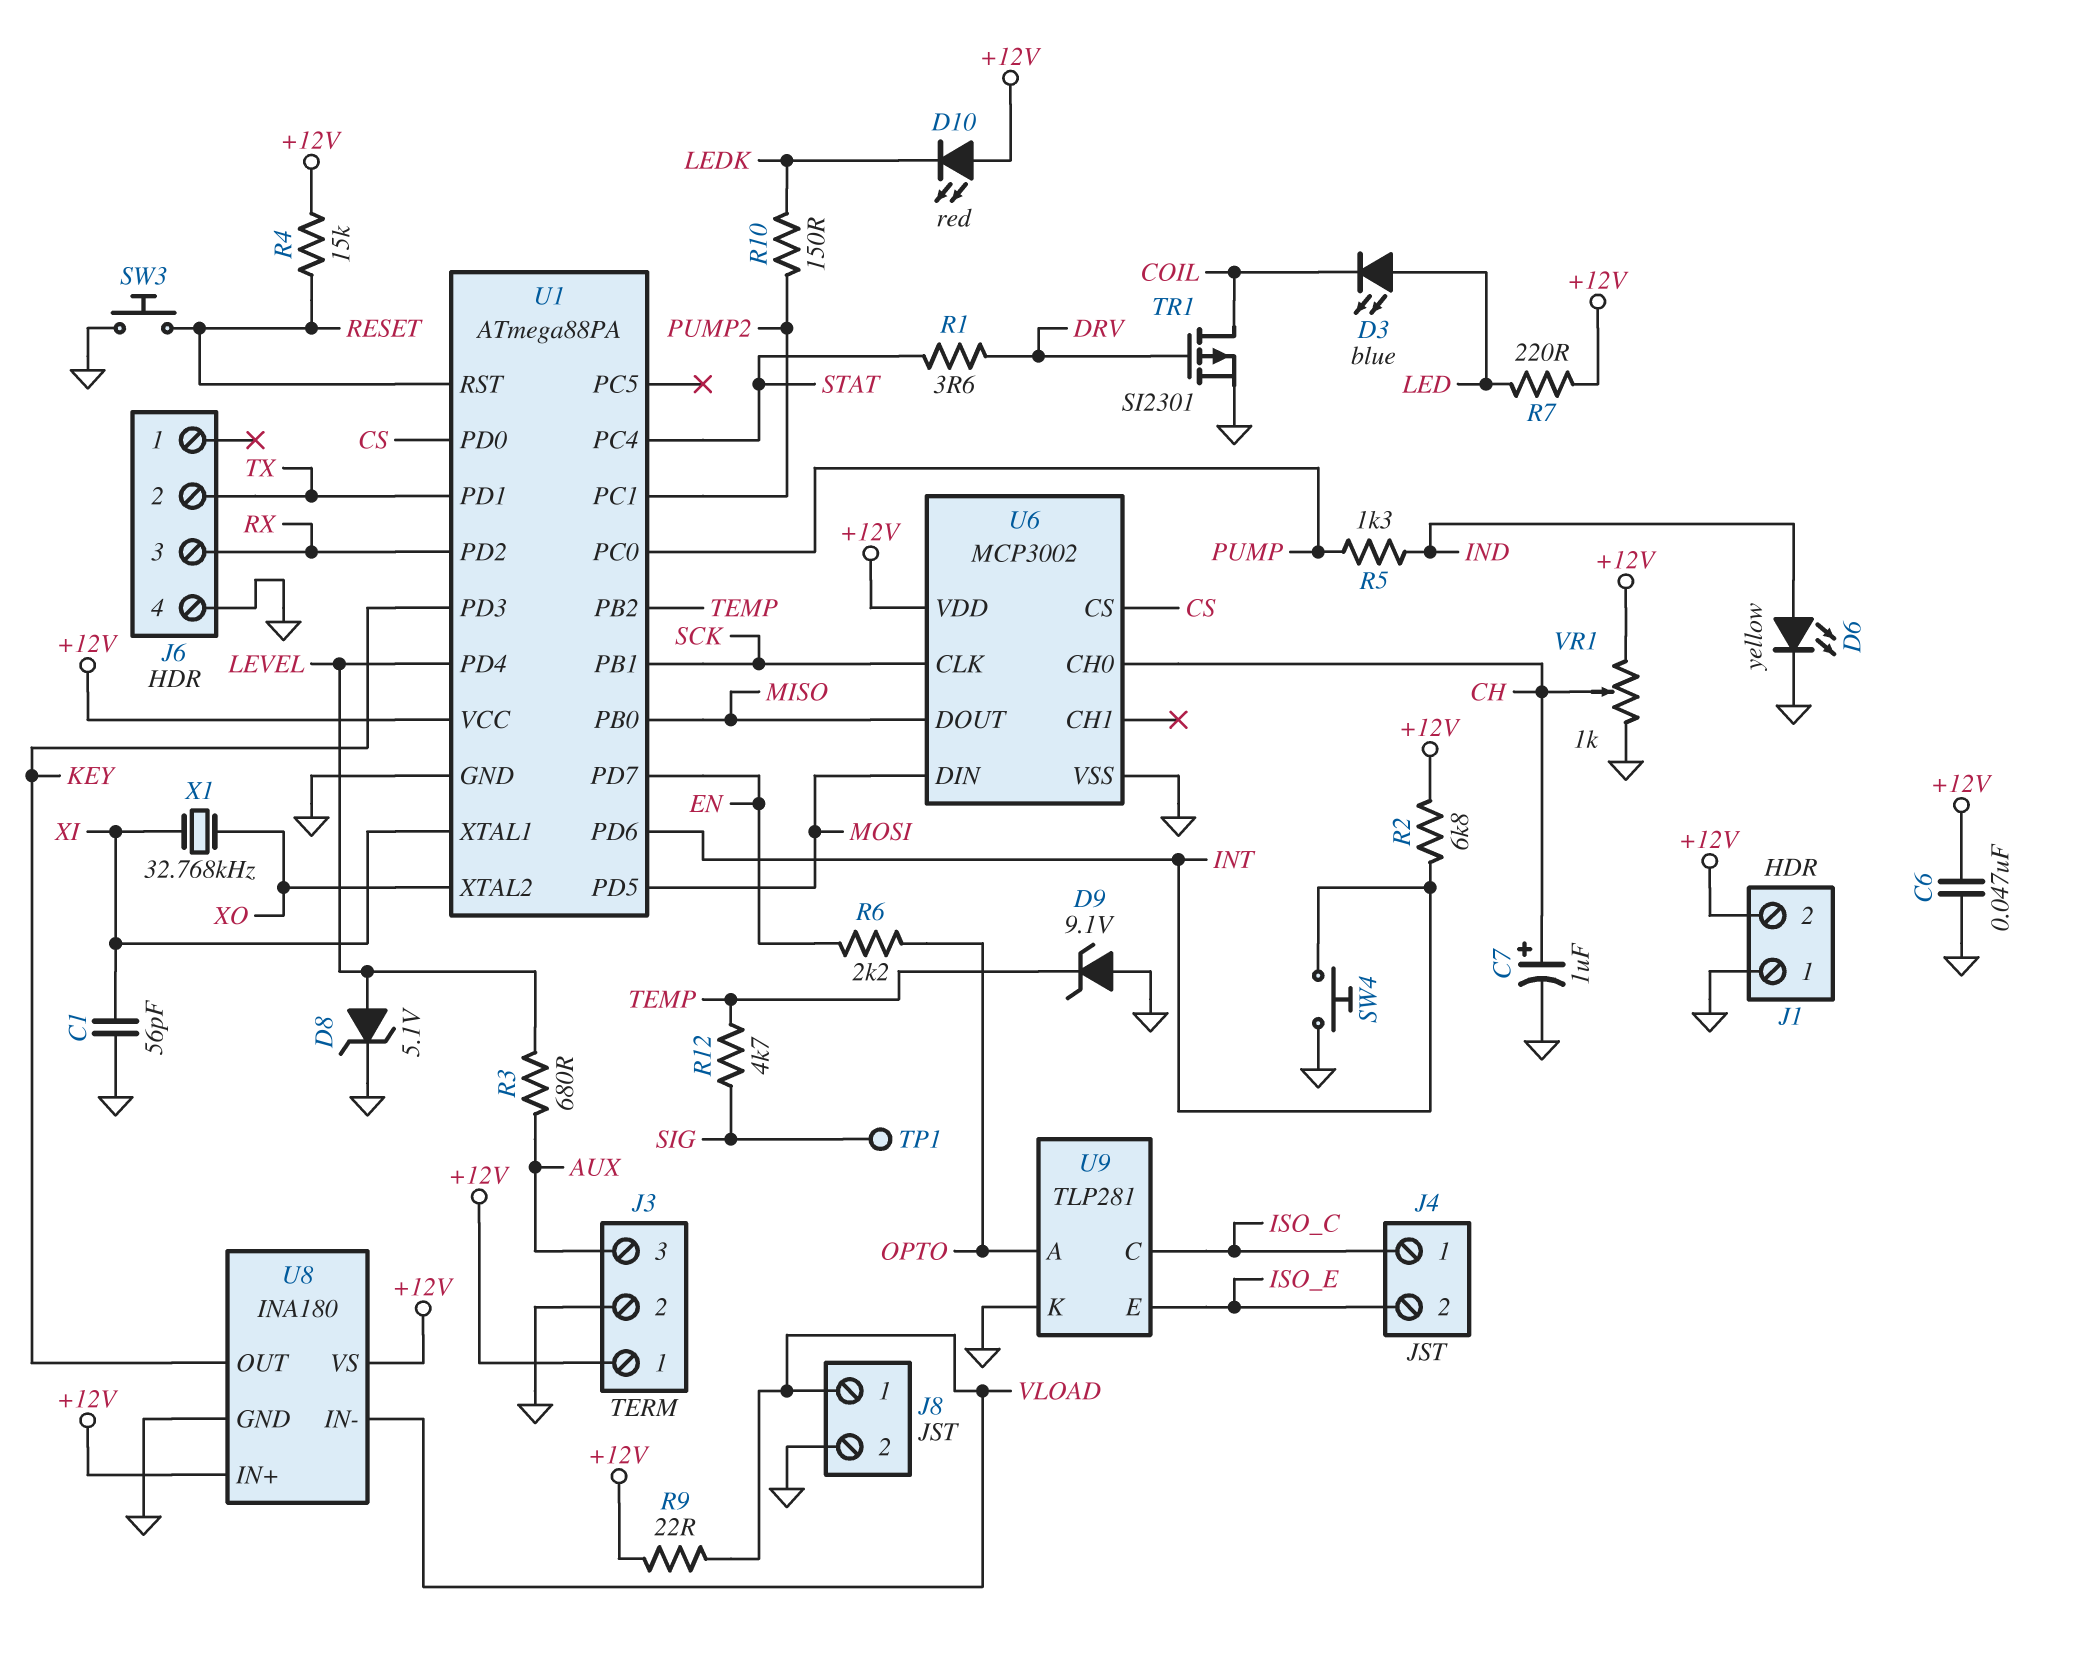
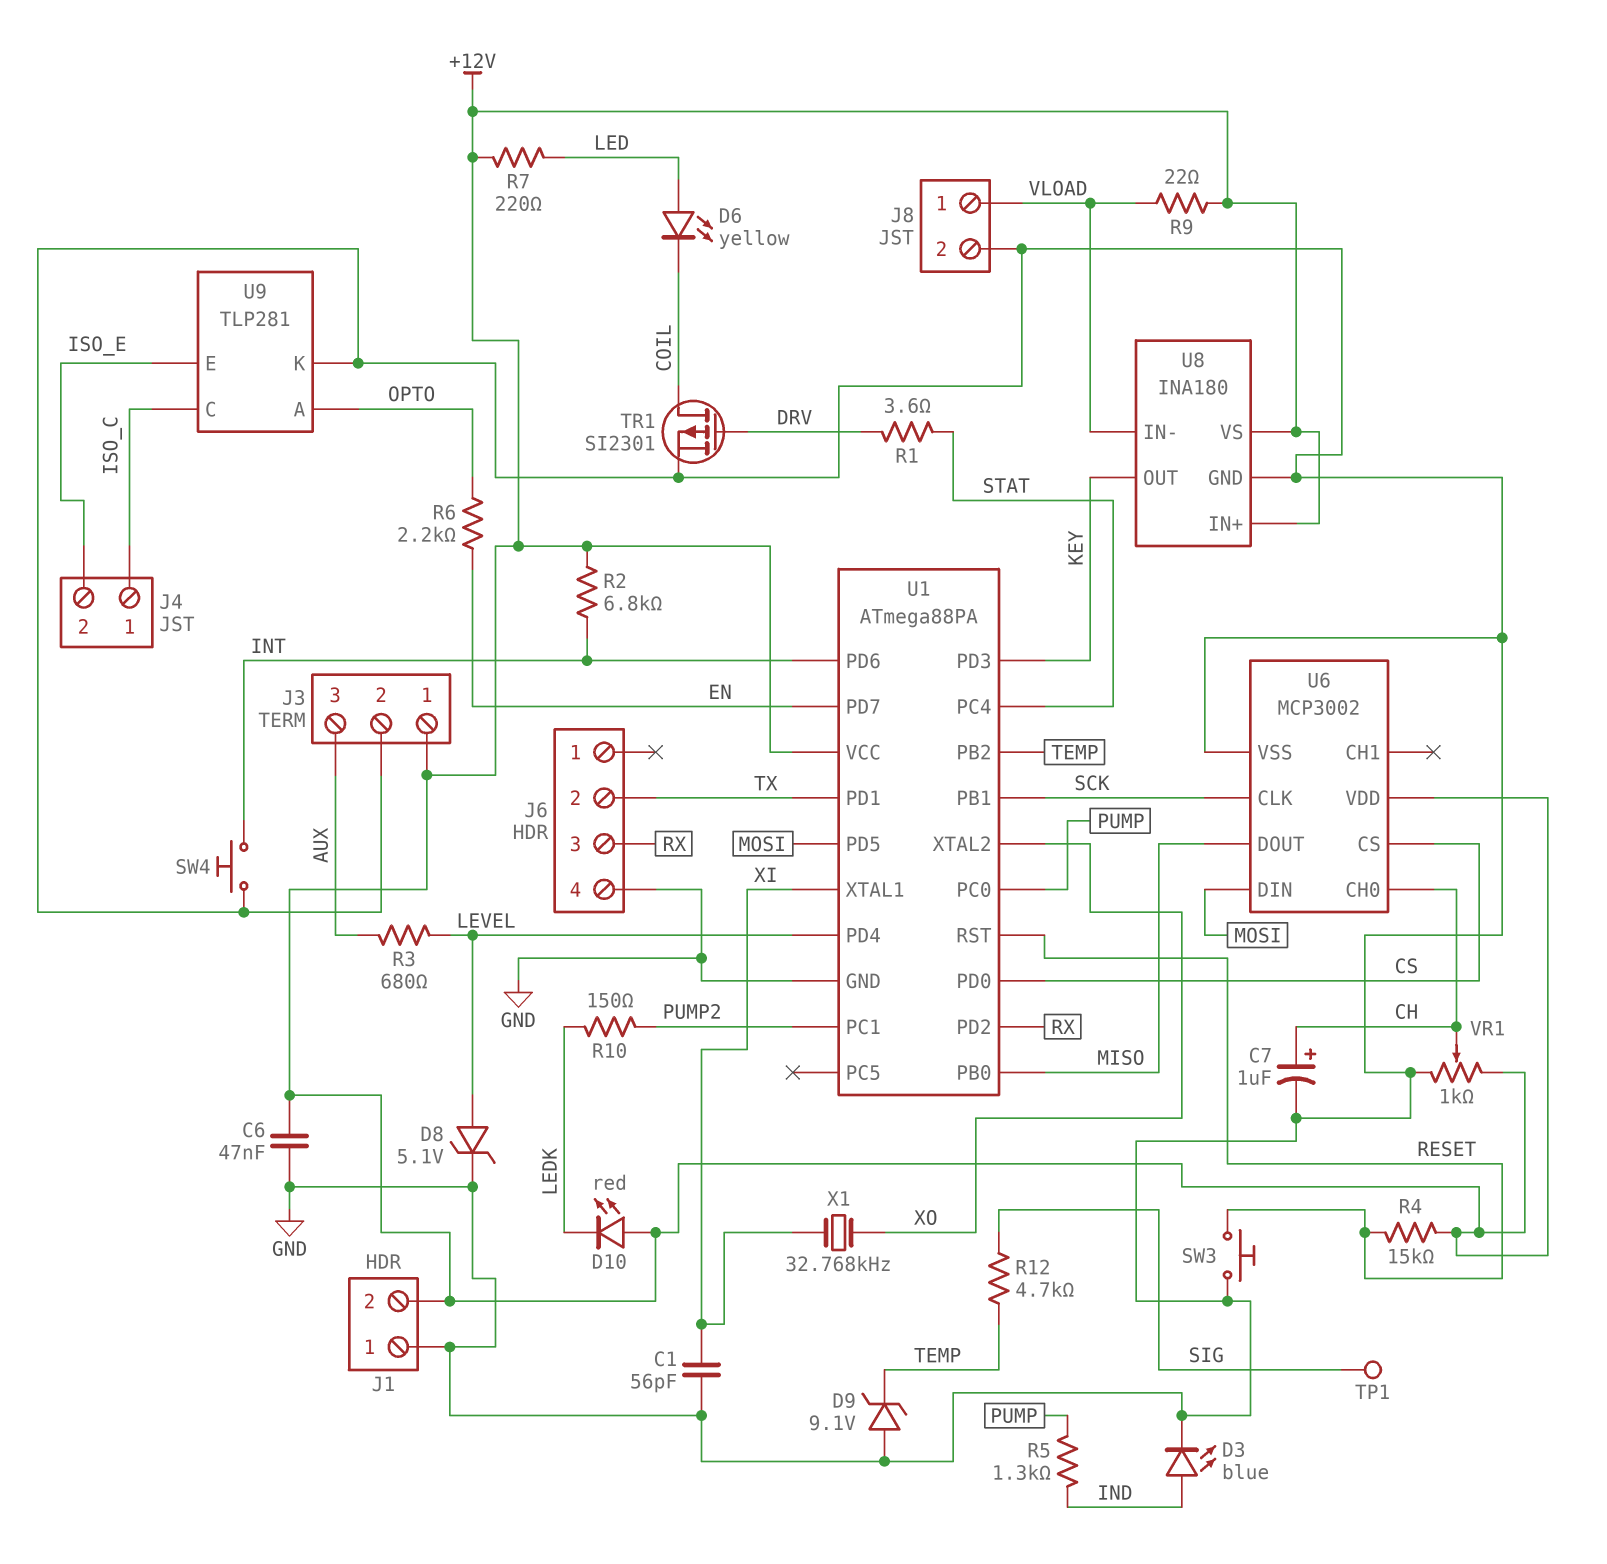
D3: LED blue (A LED, K COIL) -> LED blue (A IND, K GND)
D6: LED yellow (A IND, K GND) -> LED yellow (A LED, K COIL)

